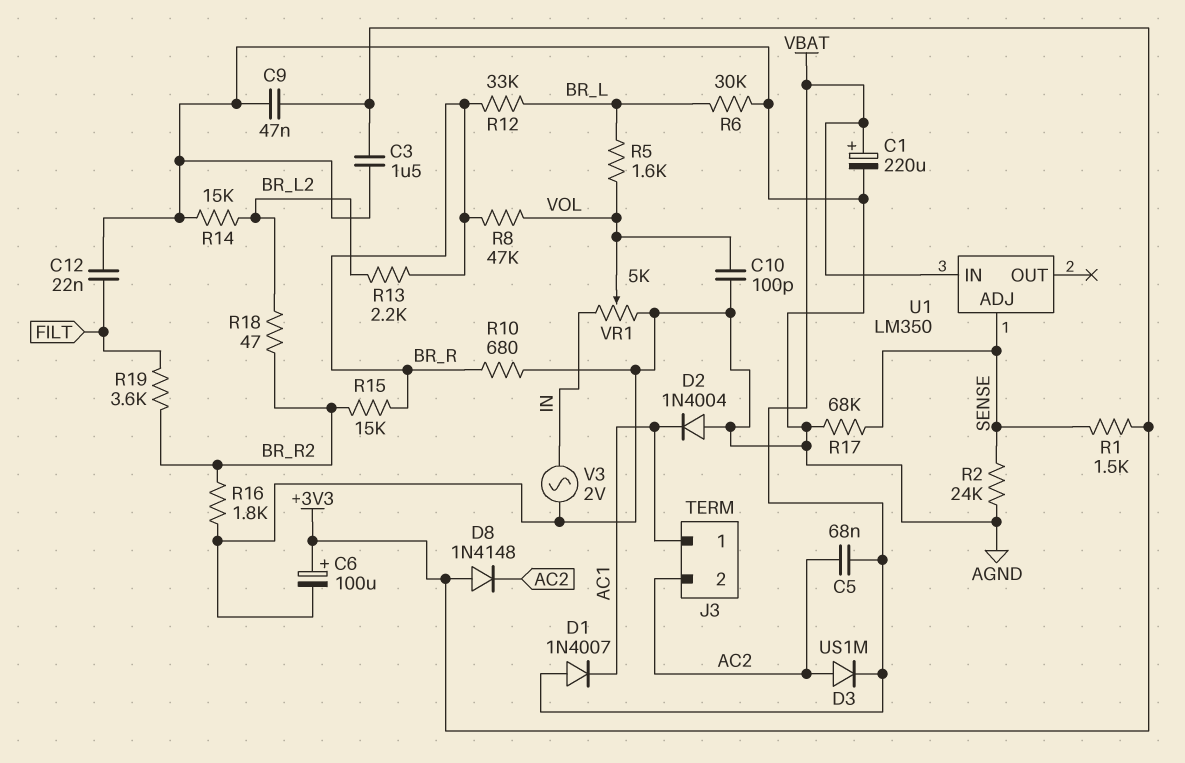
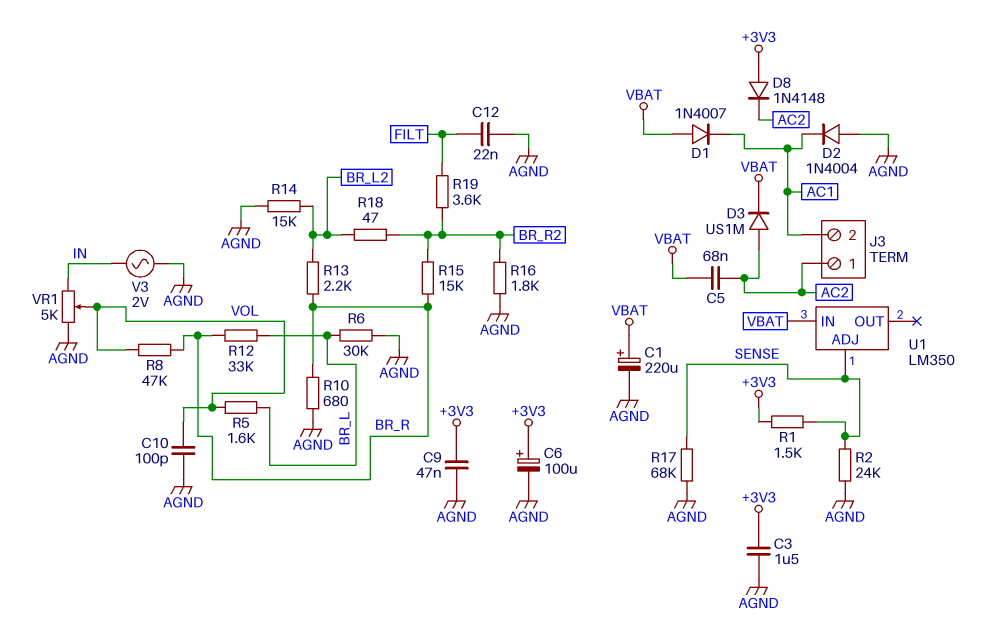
J3 pin 1: AC1 -> AC2
J3 pin 2: AC2 -> AC1

